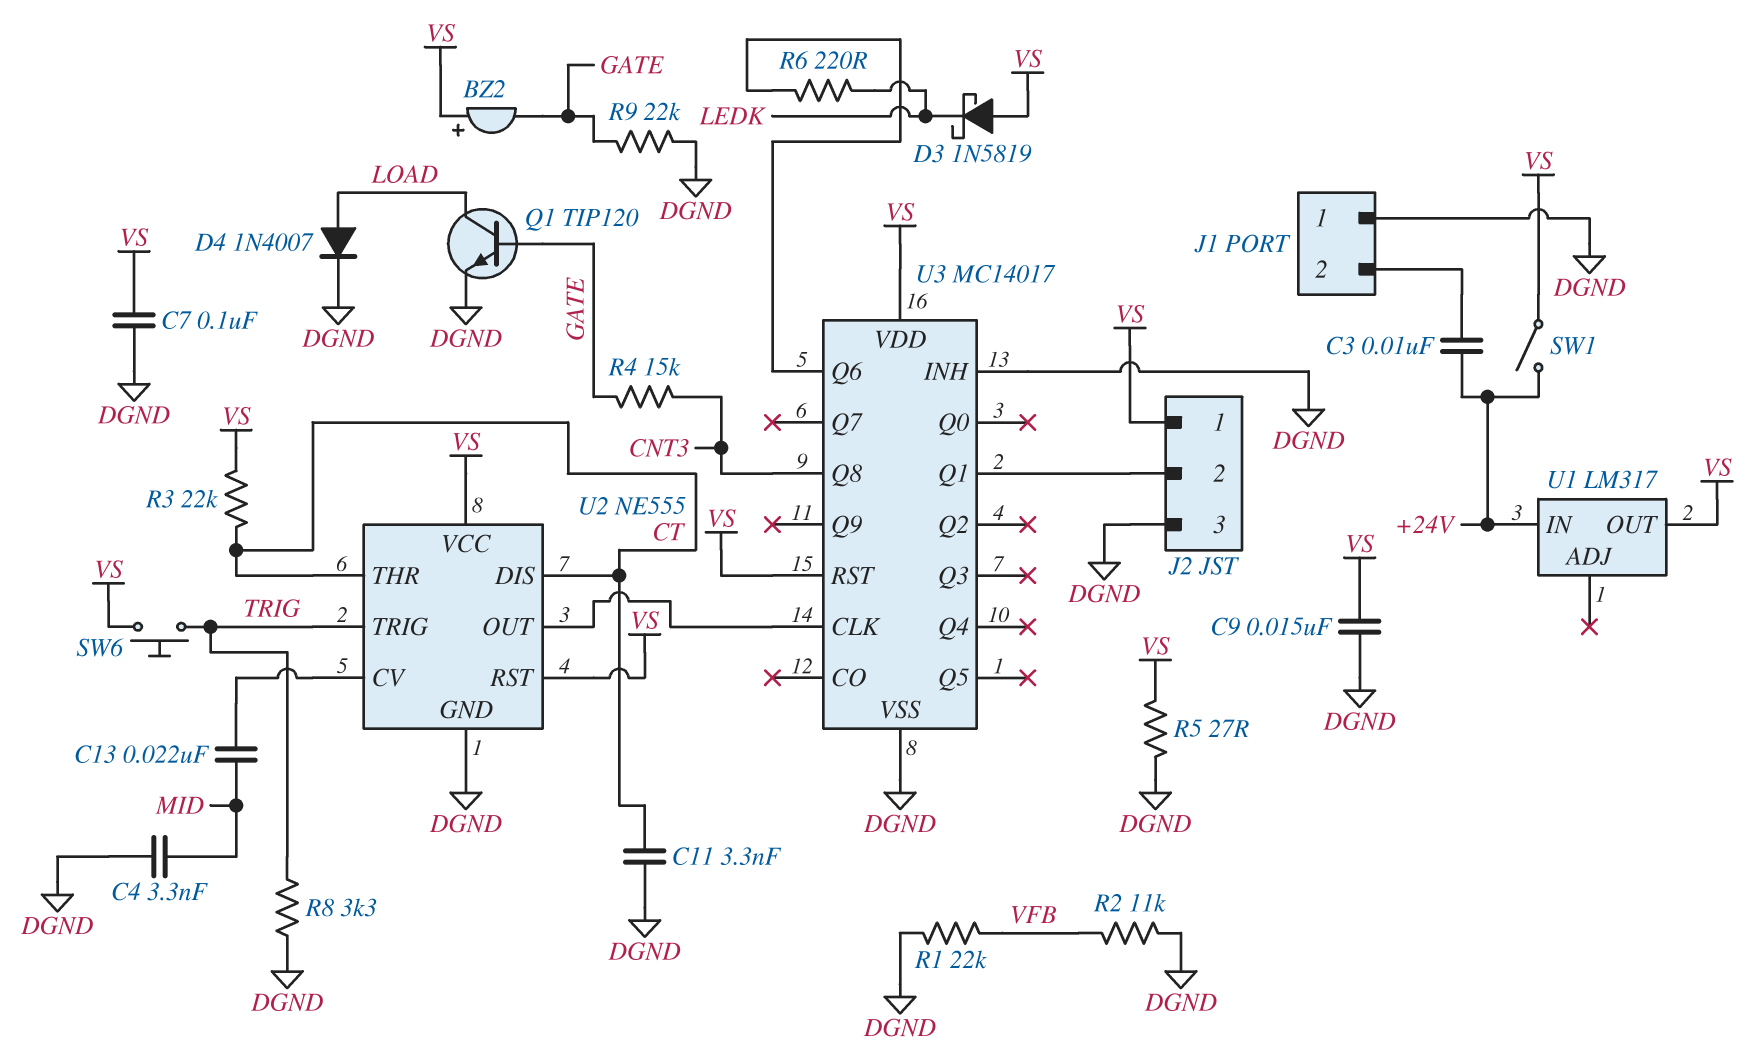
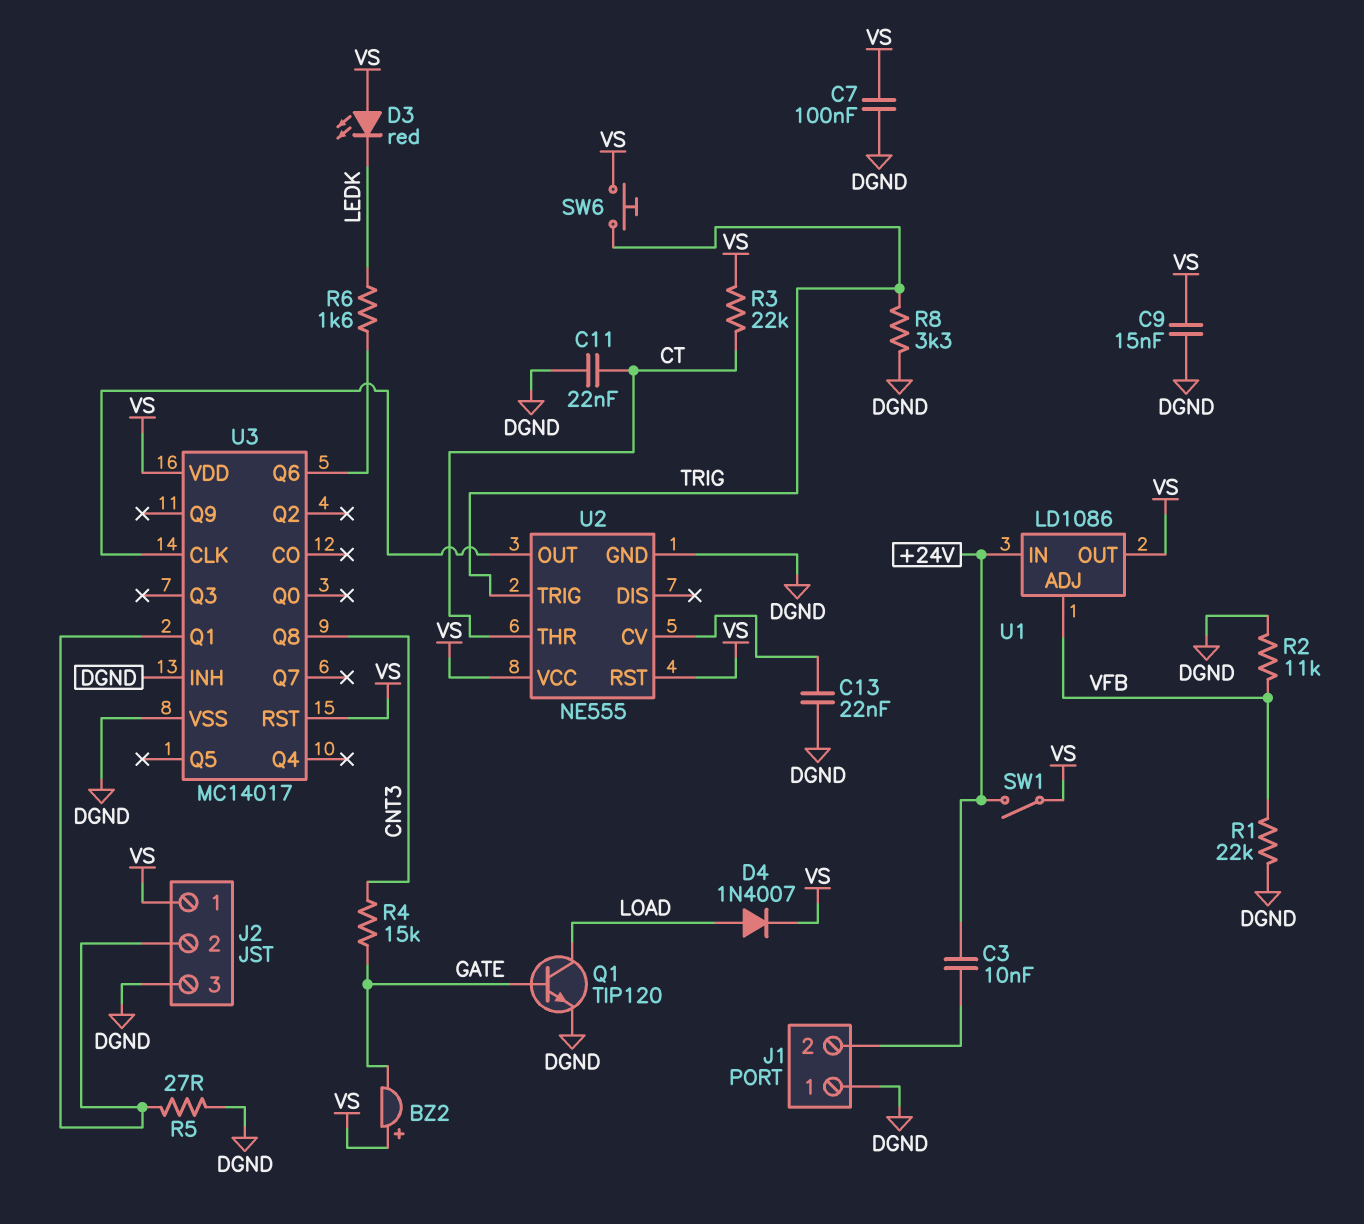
C4: 3.3nF (DGND, MID) -> none
C11: 3.3nF (CT, DGND) -> 22nF (CT, DGND)
C13: 22nF (MID, U2/CV) -> 22nF (DGND, U2/CV)
D3: schottky 1N5819 (A VS, K LEDK) -> LED red (A VS, K LEDK)
D4: diode 1N4007 (A LOAD, K DGND) -> diode 1N4007 (A LOAD, K VS)
R5: 27 (DGND, VS) -> 27 (DGND, J2/2)
R6: 220 (LEDK, U3/Q6) -> 1.6k (LEDK, U3/Q6)
R9: 22k (DGND, GATE) -> none
U1: LM317 -> LD1086
U1 pin ADJ: none -> VFB
U2 pin DIS: CT -> none

